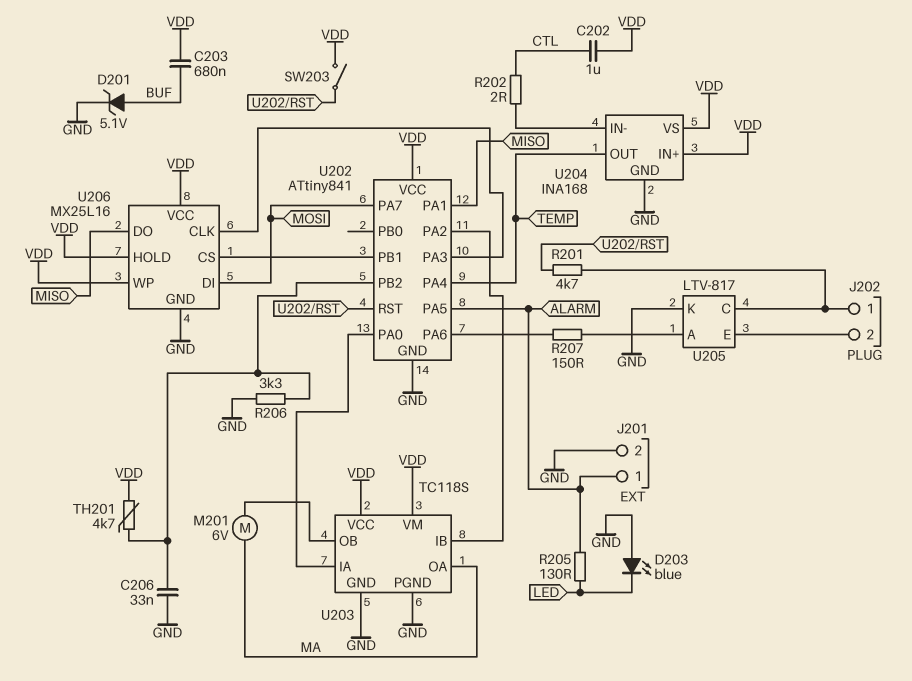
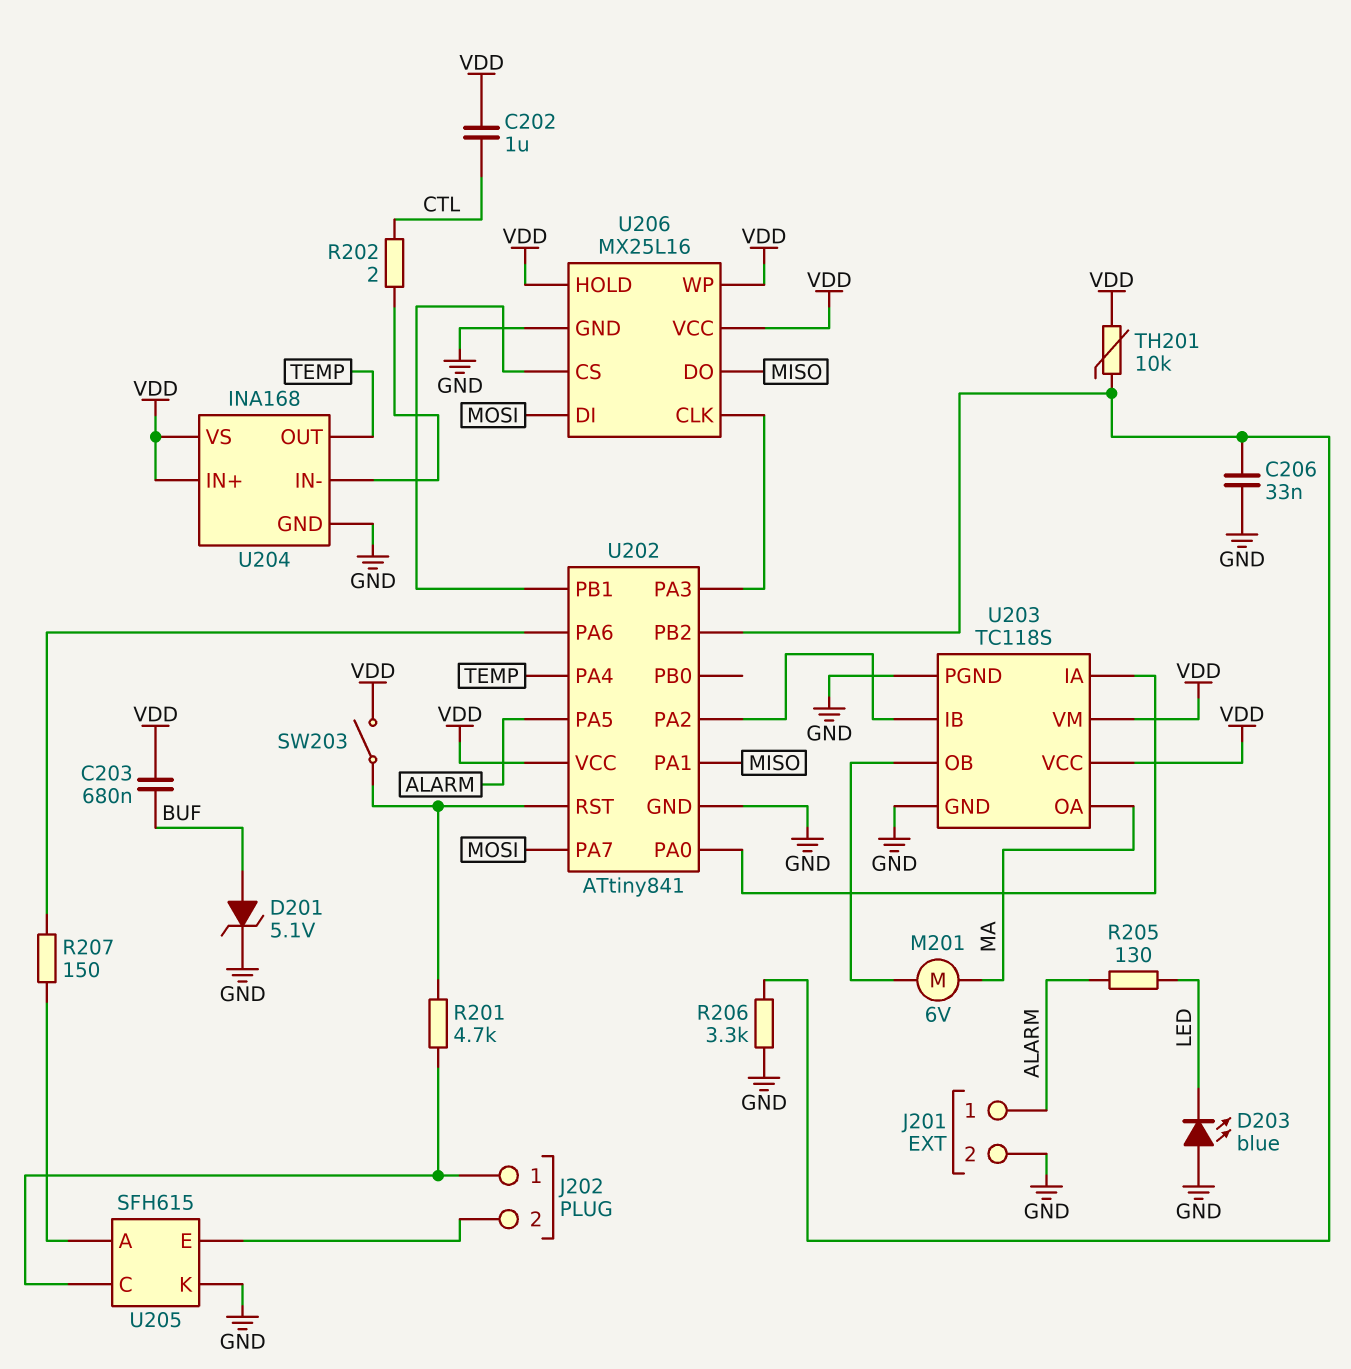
TH201: 4.7k (U202/PB2, VDD) -> 10k (U202/PB2, VDD)
U205: LTV-817 -> SFH615

